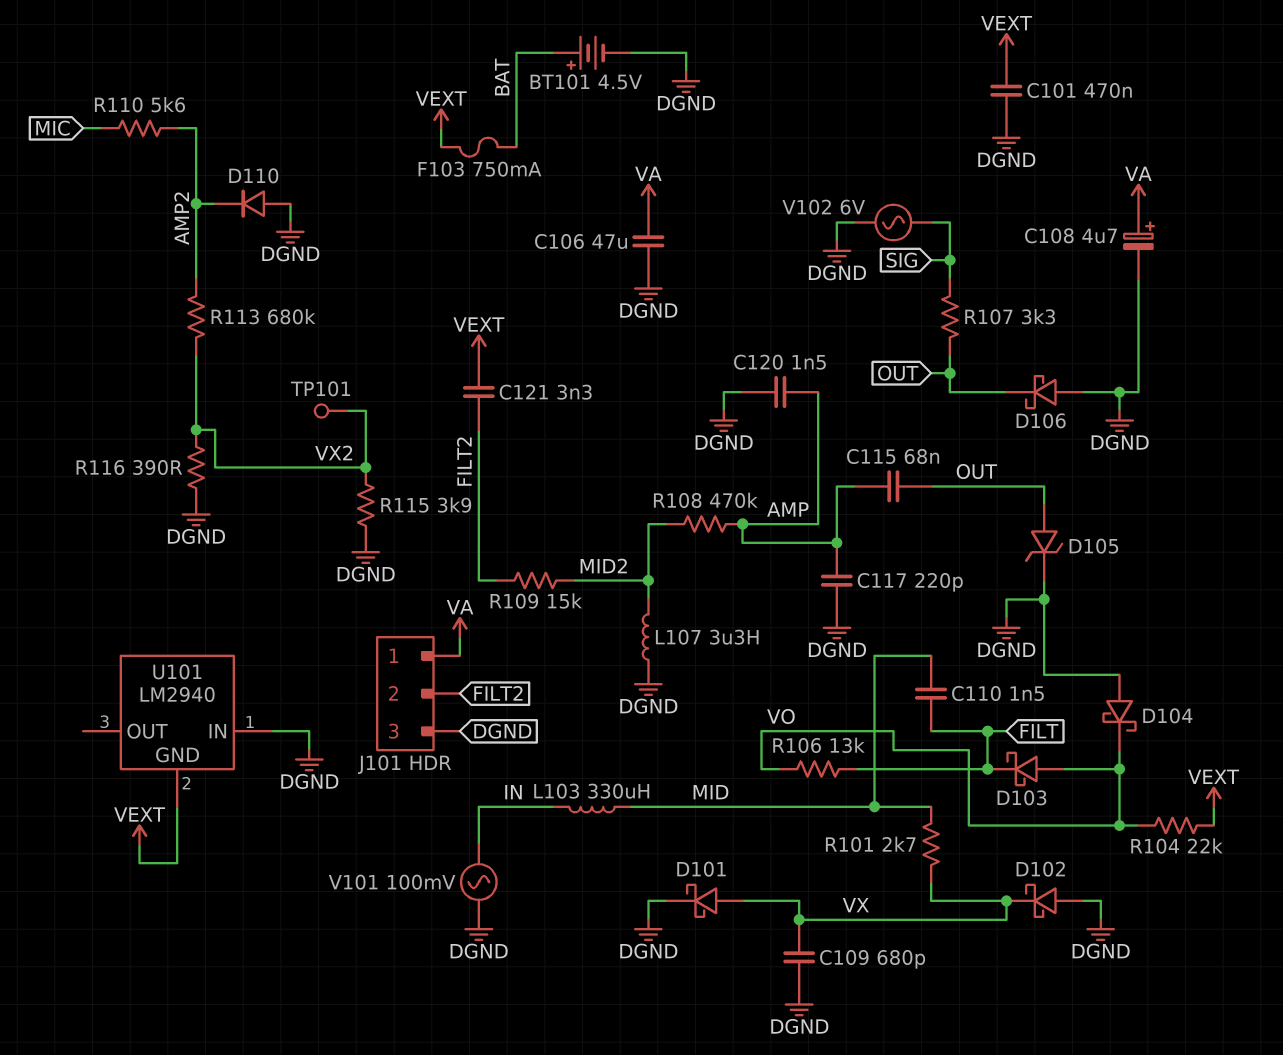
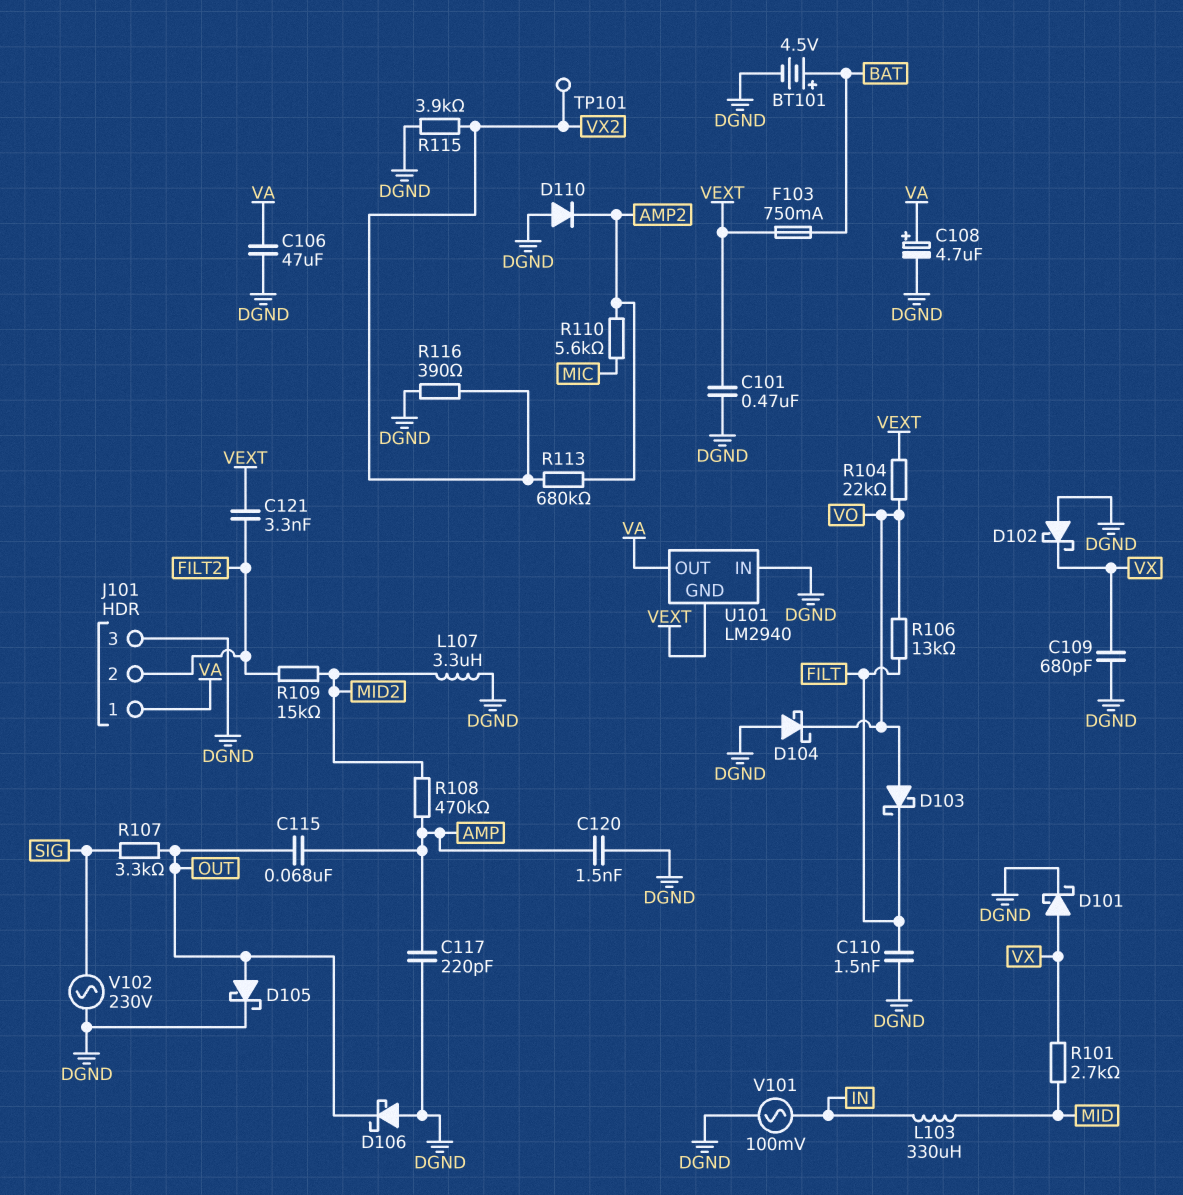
C110: 1.5nF (FILT, MID) -> 1.5nF (DGND, FILT)
D105: zener (A OUT, K DGND) -> schottky (A OUT, K DGND)
U101 pin OUT: none -> VA
V102: AC 6V (DGND, SIG) -> AC 230V (DGND, SIG)

